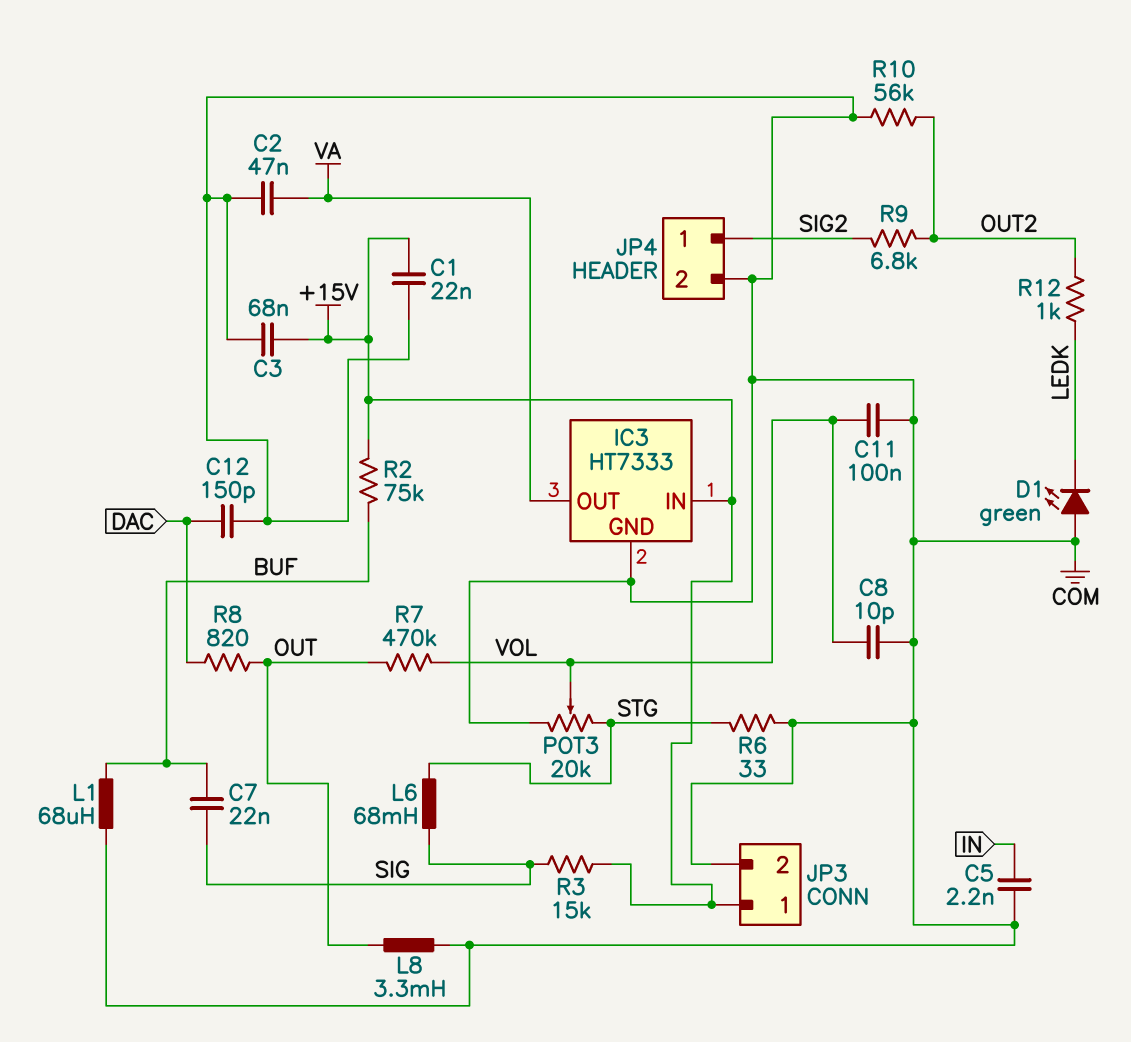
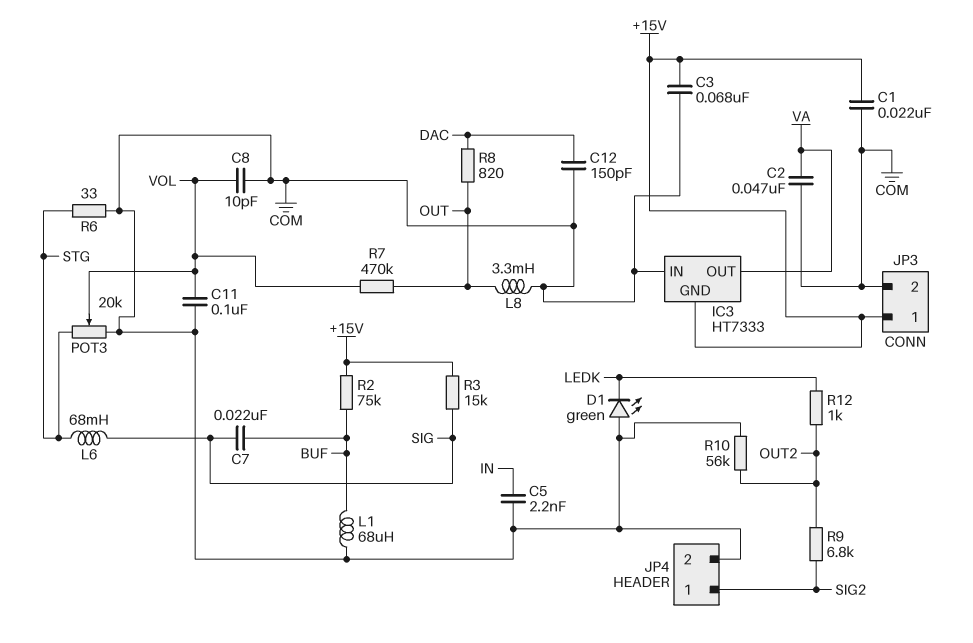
IC3 pin GND: COM -> +15V
IC3 pin IN: +15V -> COM

